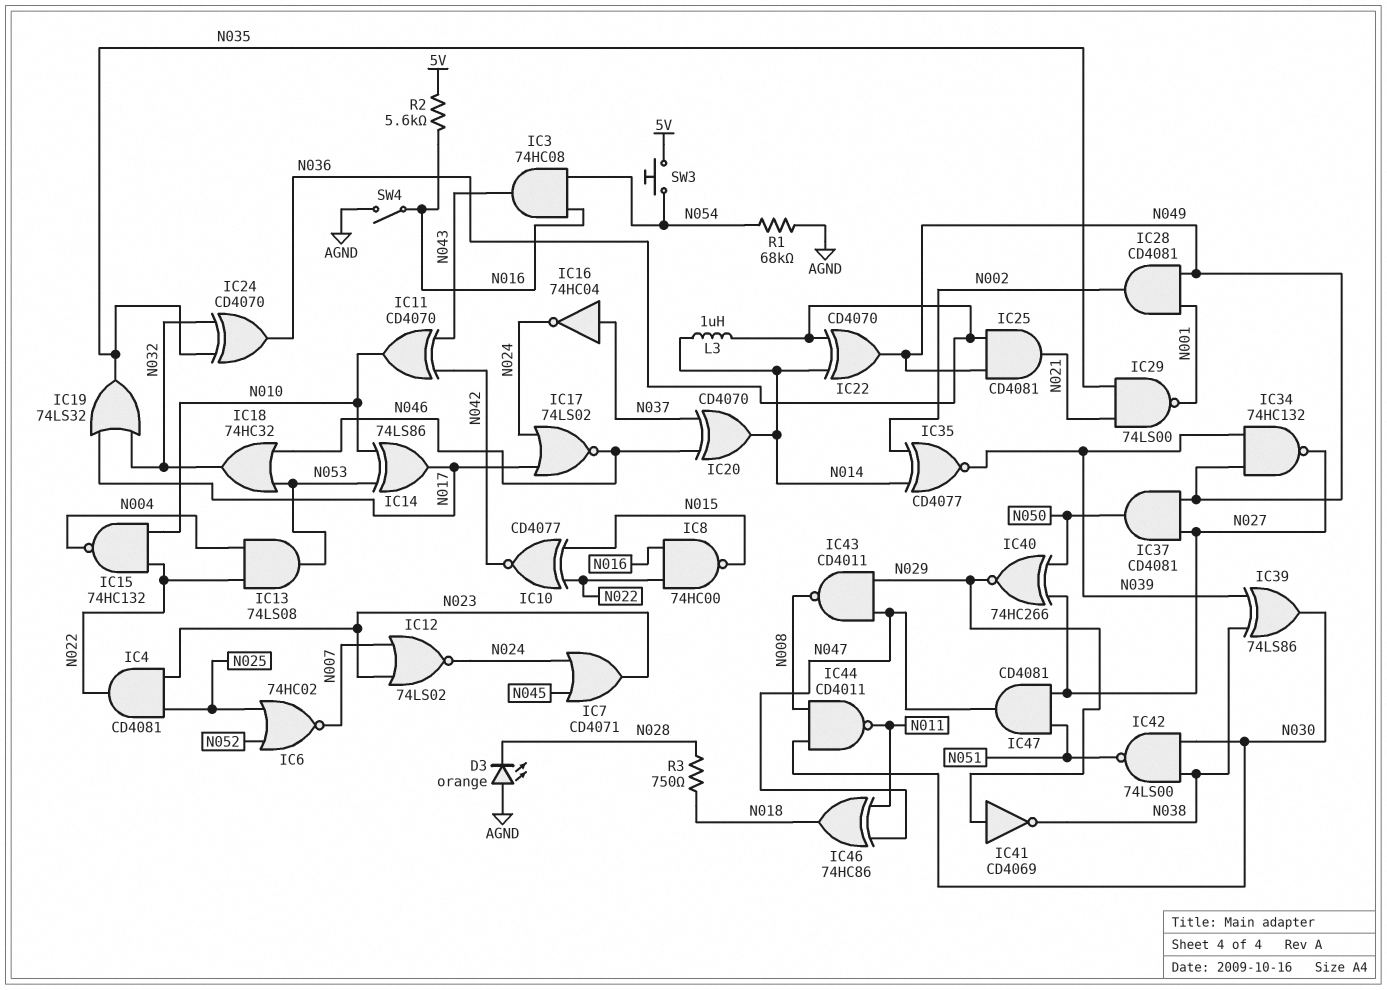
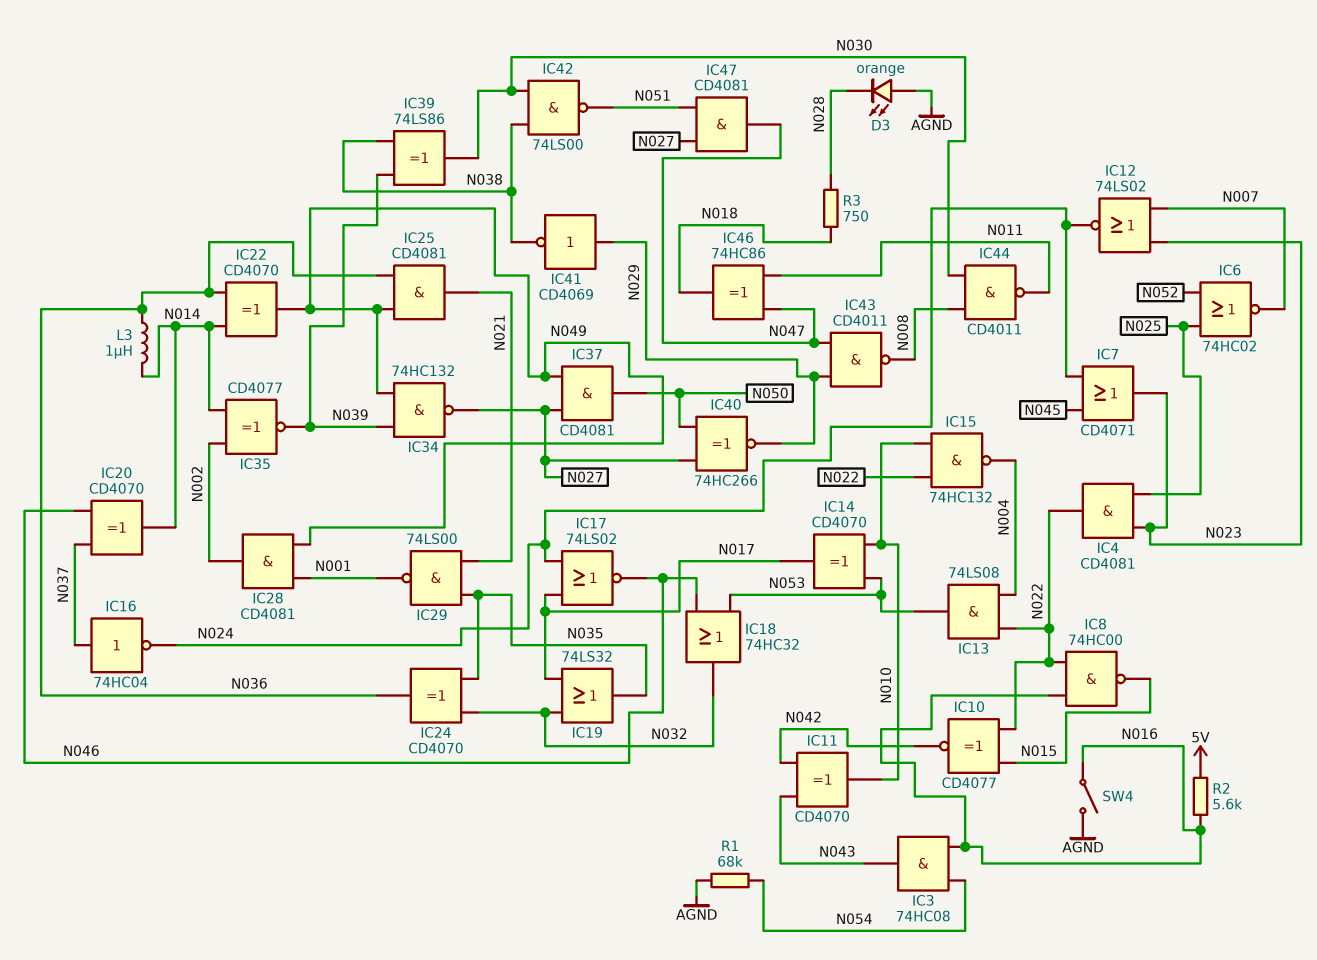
IC14: XOR 74LS86 (in N010, in N053, out N017) -> XOR CD4070 (in N010, in N053, out N017)
SW3: button (5V, N054) -> none

